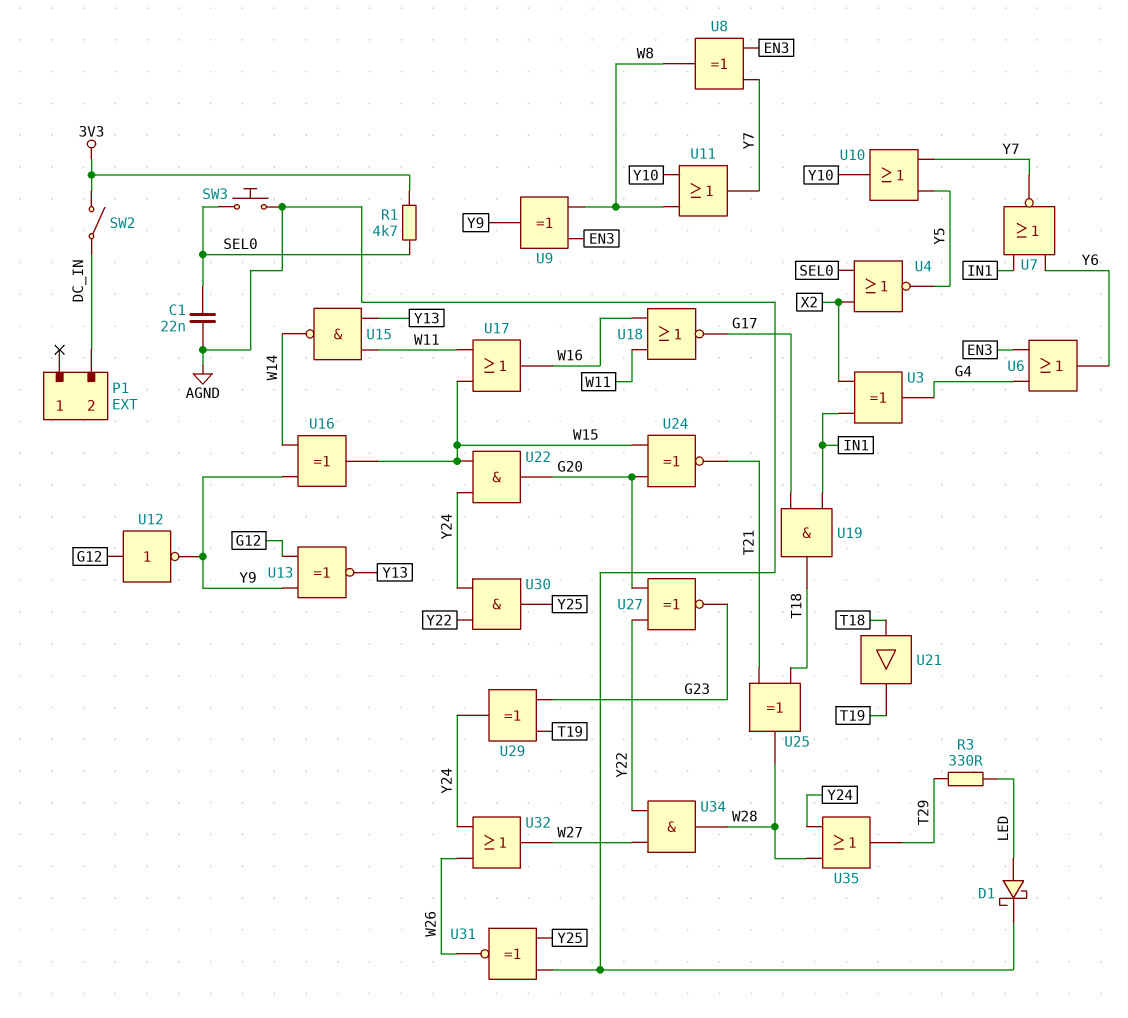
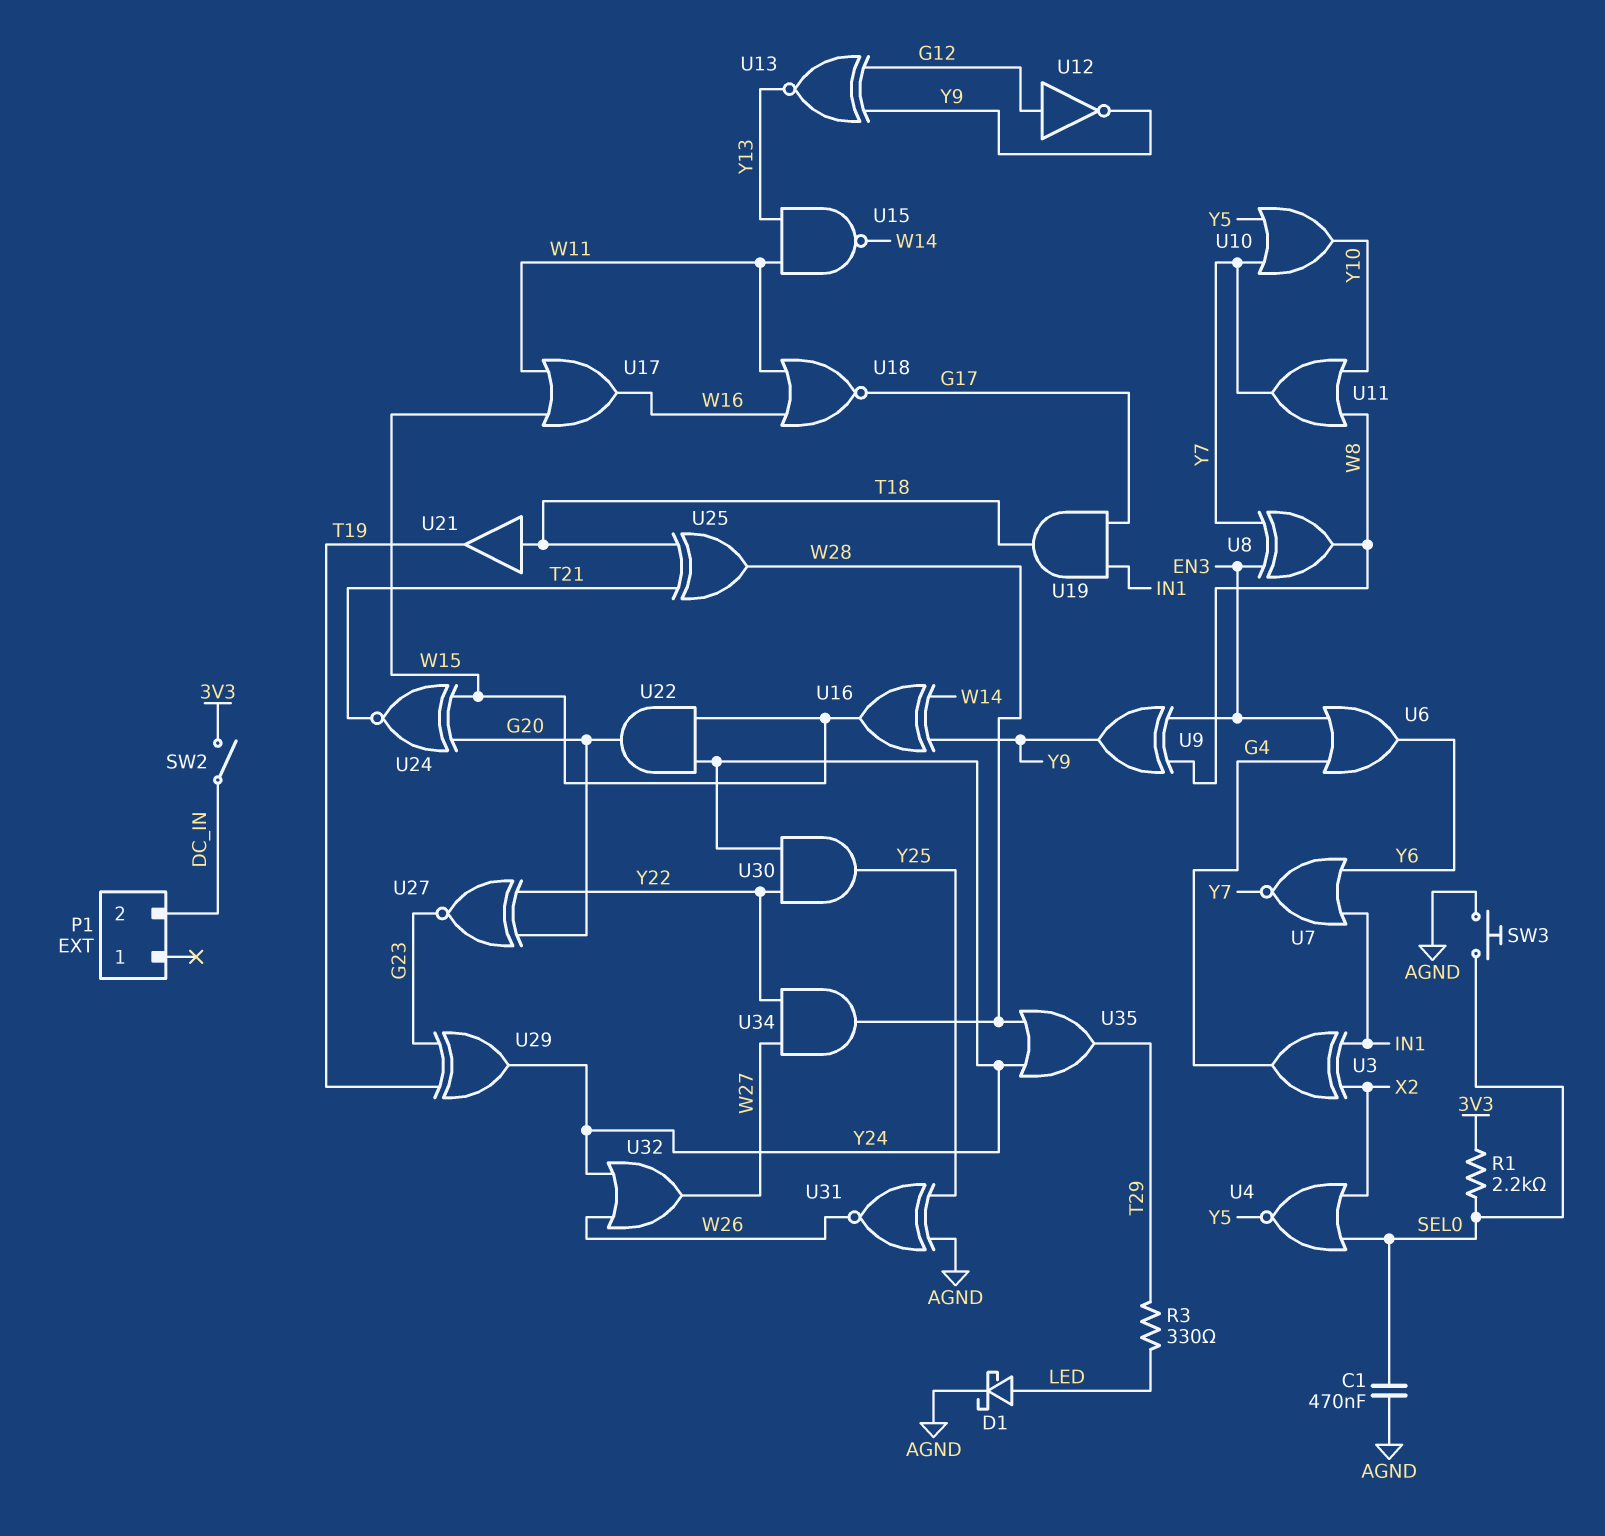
C1: 22nF (AGND, SEL0) -> 470nF (AGND, SEL0)
R1: 4.7k (3V3, SEL0) -> 2.2k (3V3, SEL0)

